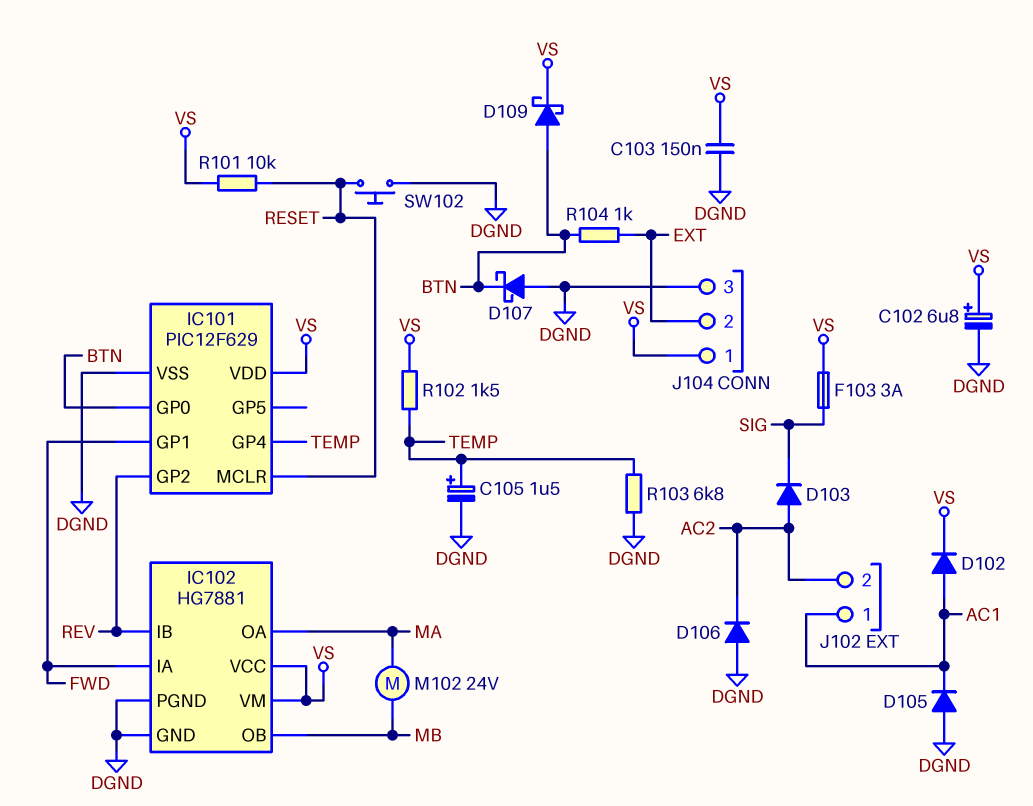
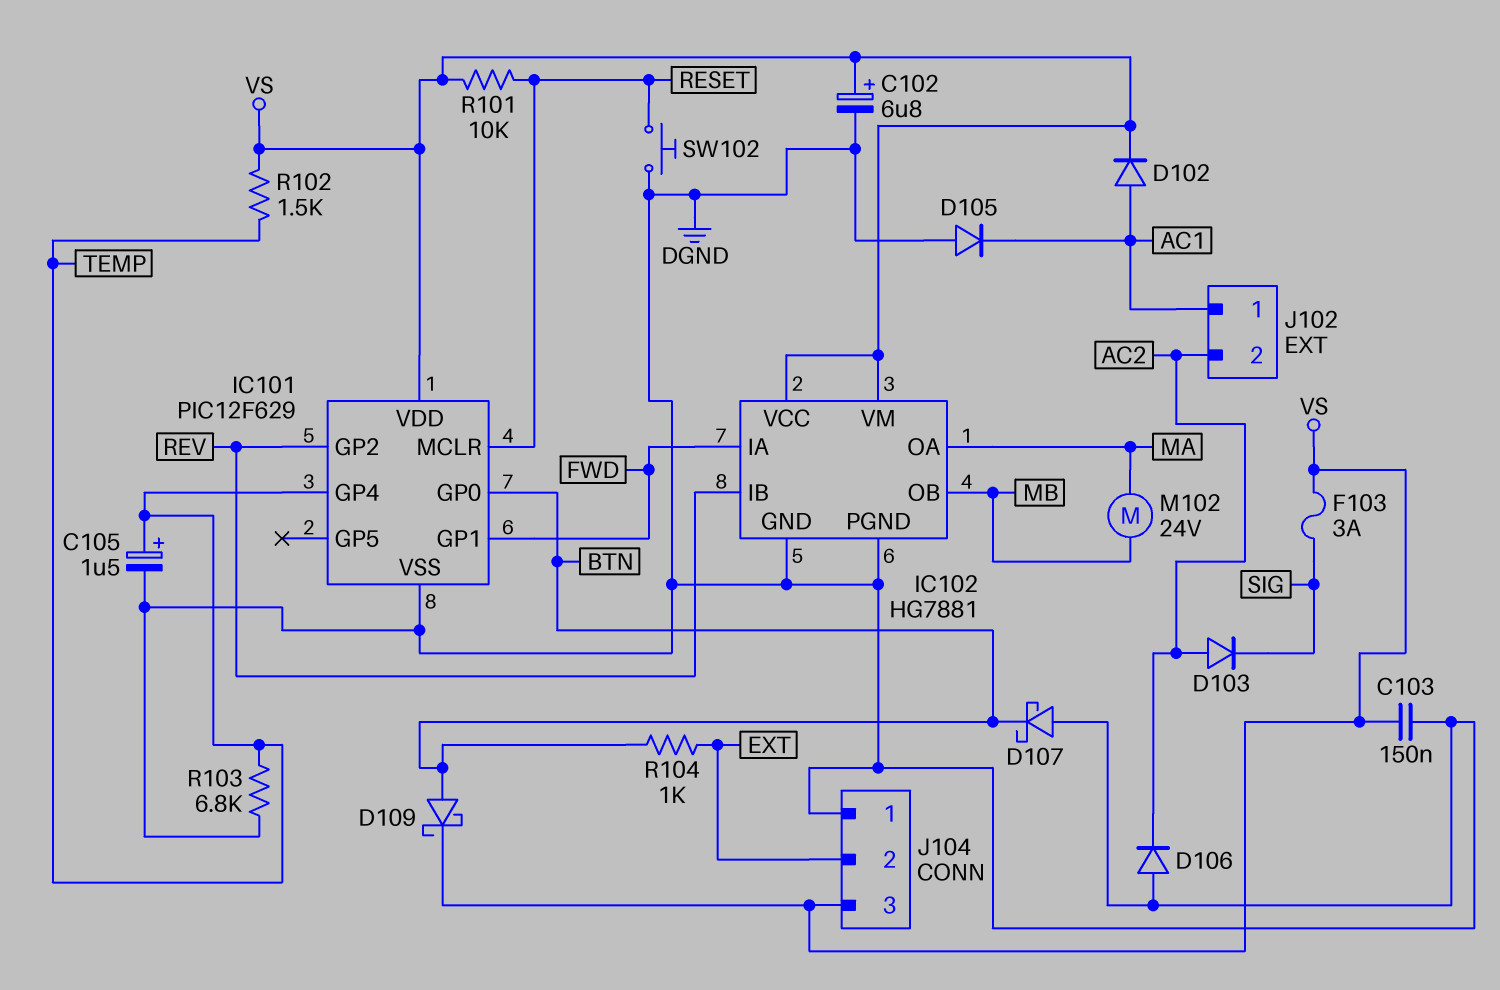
J104 pin 1: VS -> DGND
J104 pin 3: DGND -> VS

